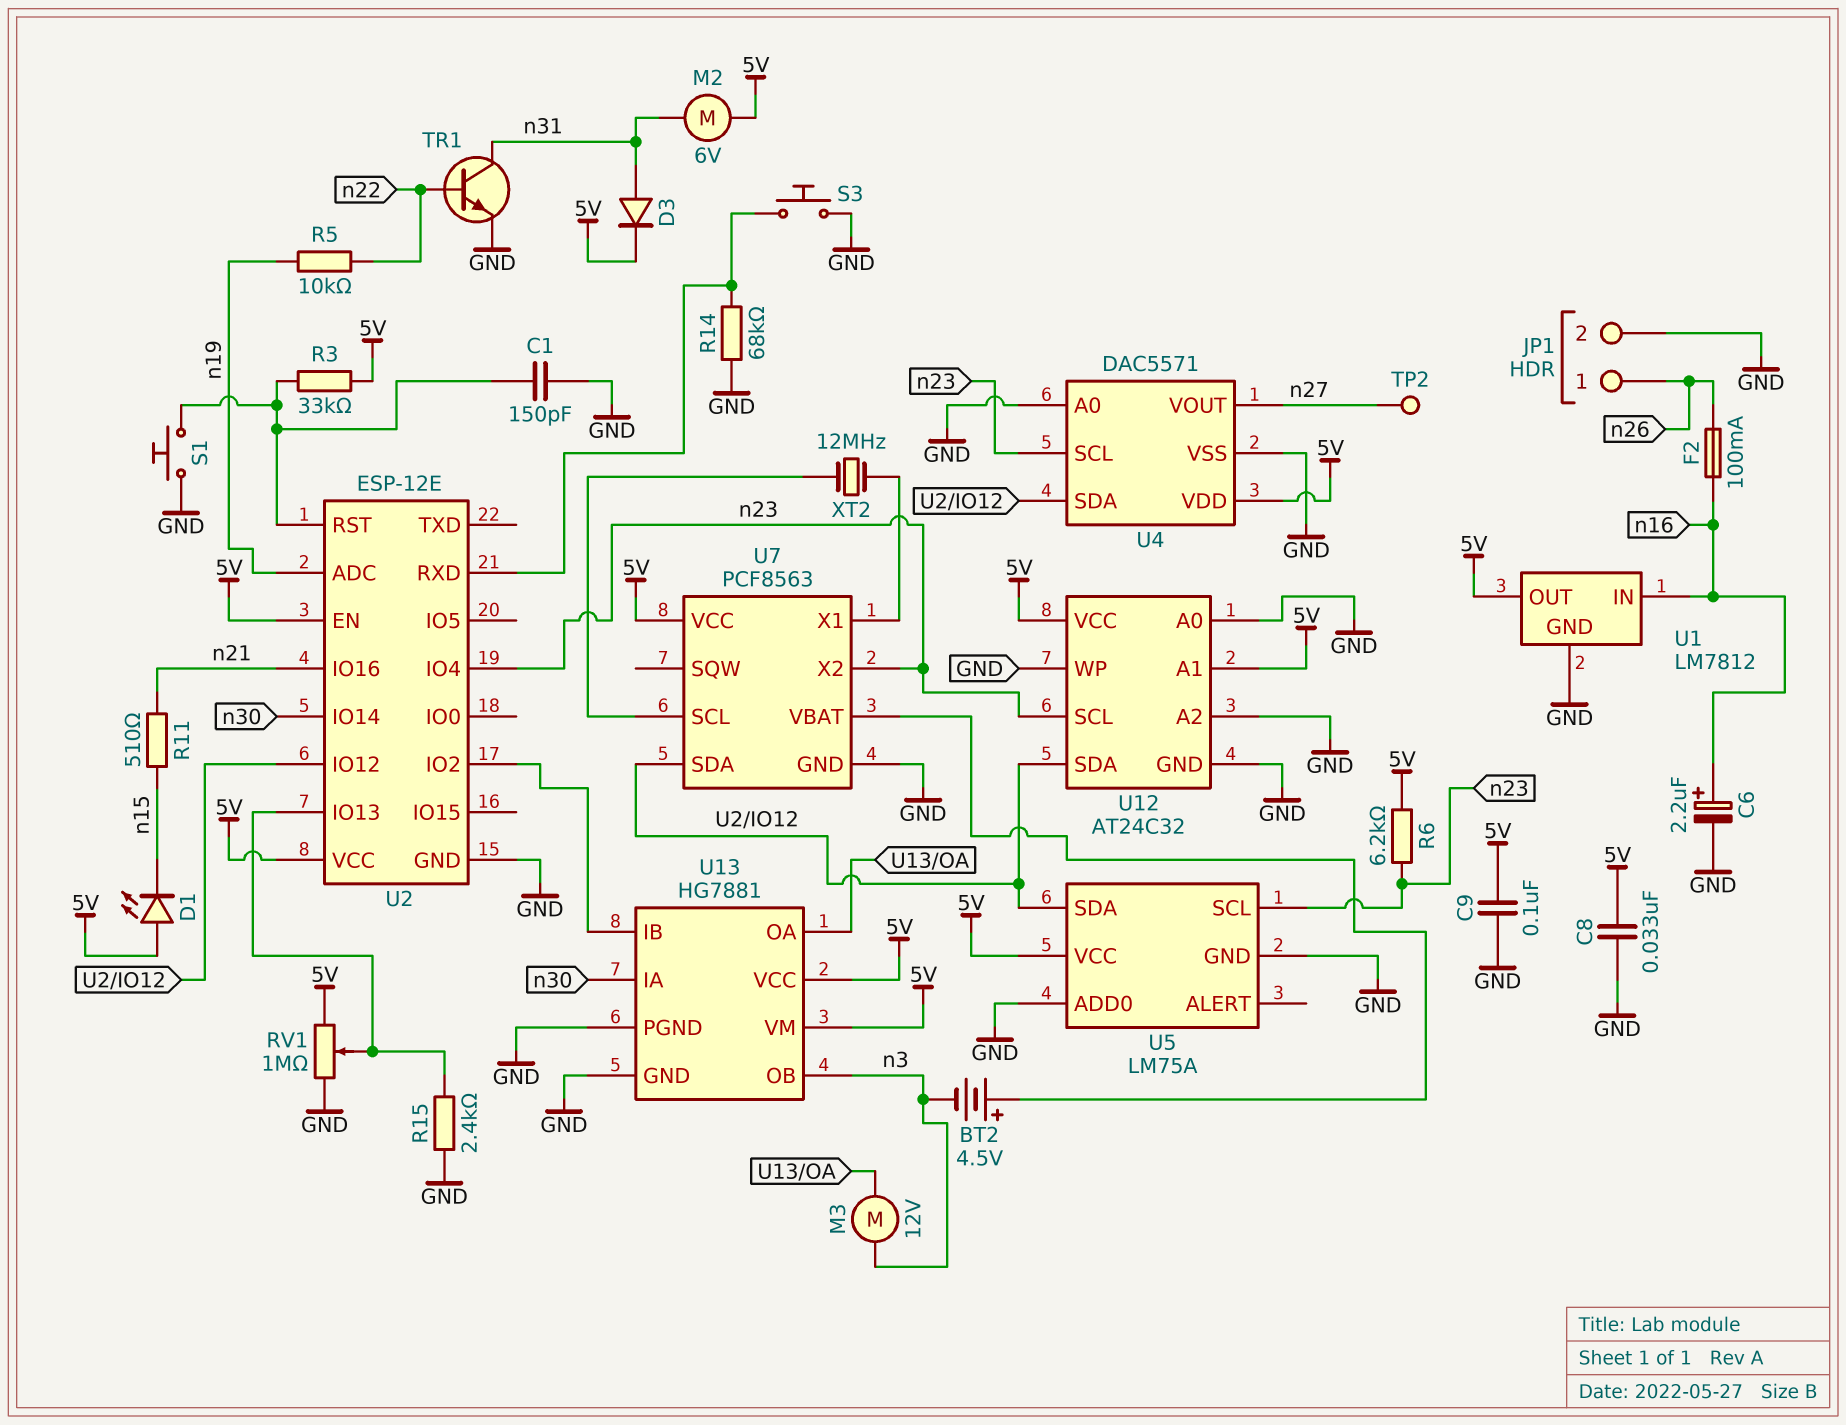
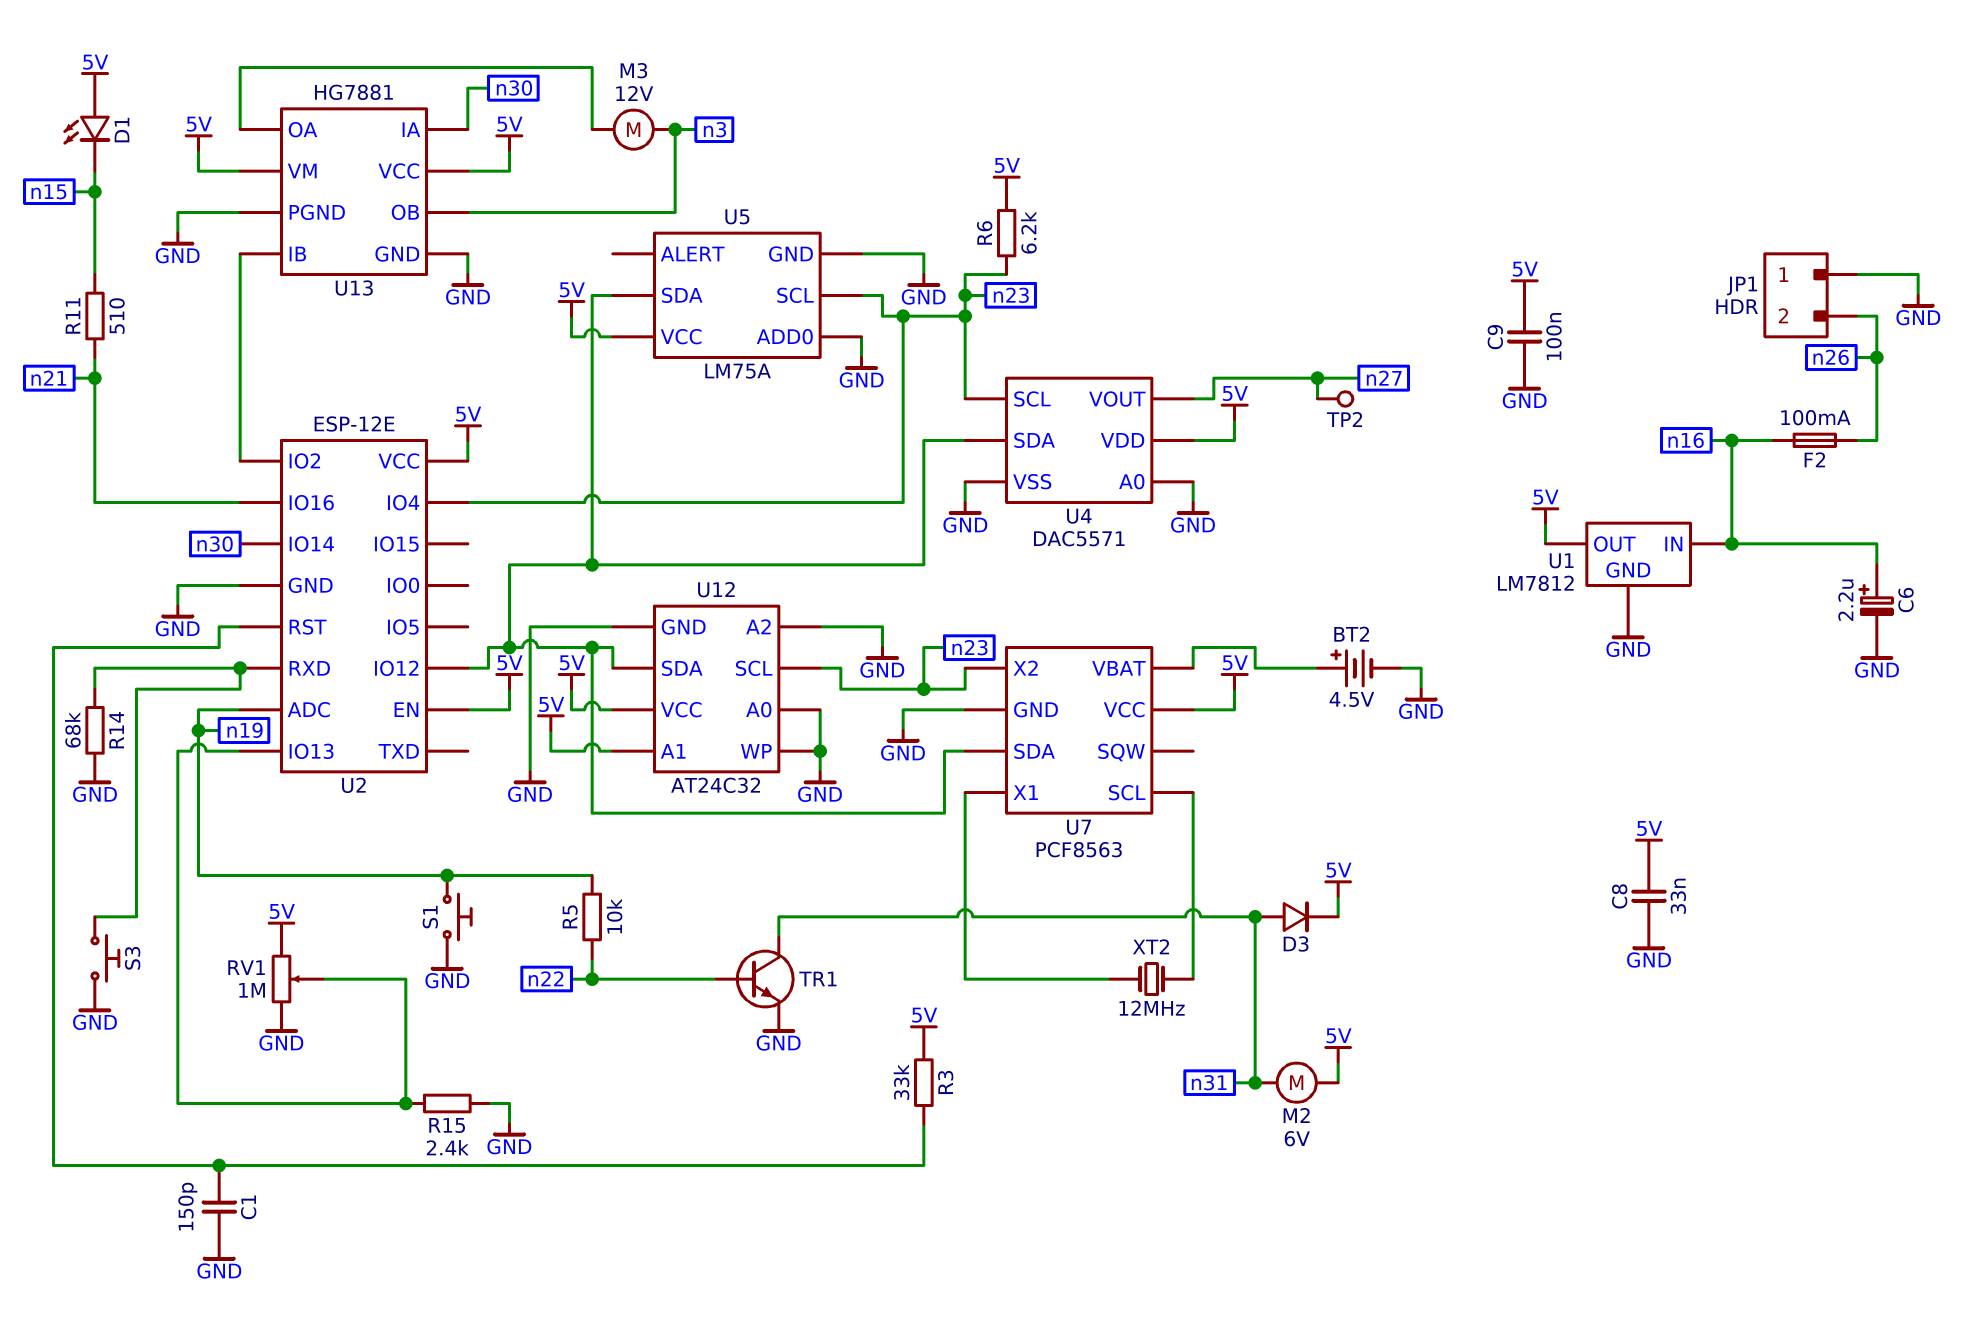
BT2: 4.5V (plus U7/VBAT, minus n3) -> 4.5V (plus U7/VBAT, minus GND)
JP1 pin 1: n26 -> GND
JP1 pin 2: GND -> n26
S1: button (GND, U2/RST) -> button (GND, n19)

